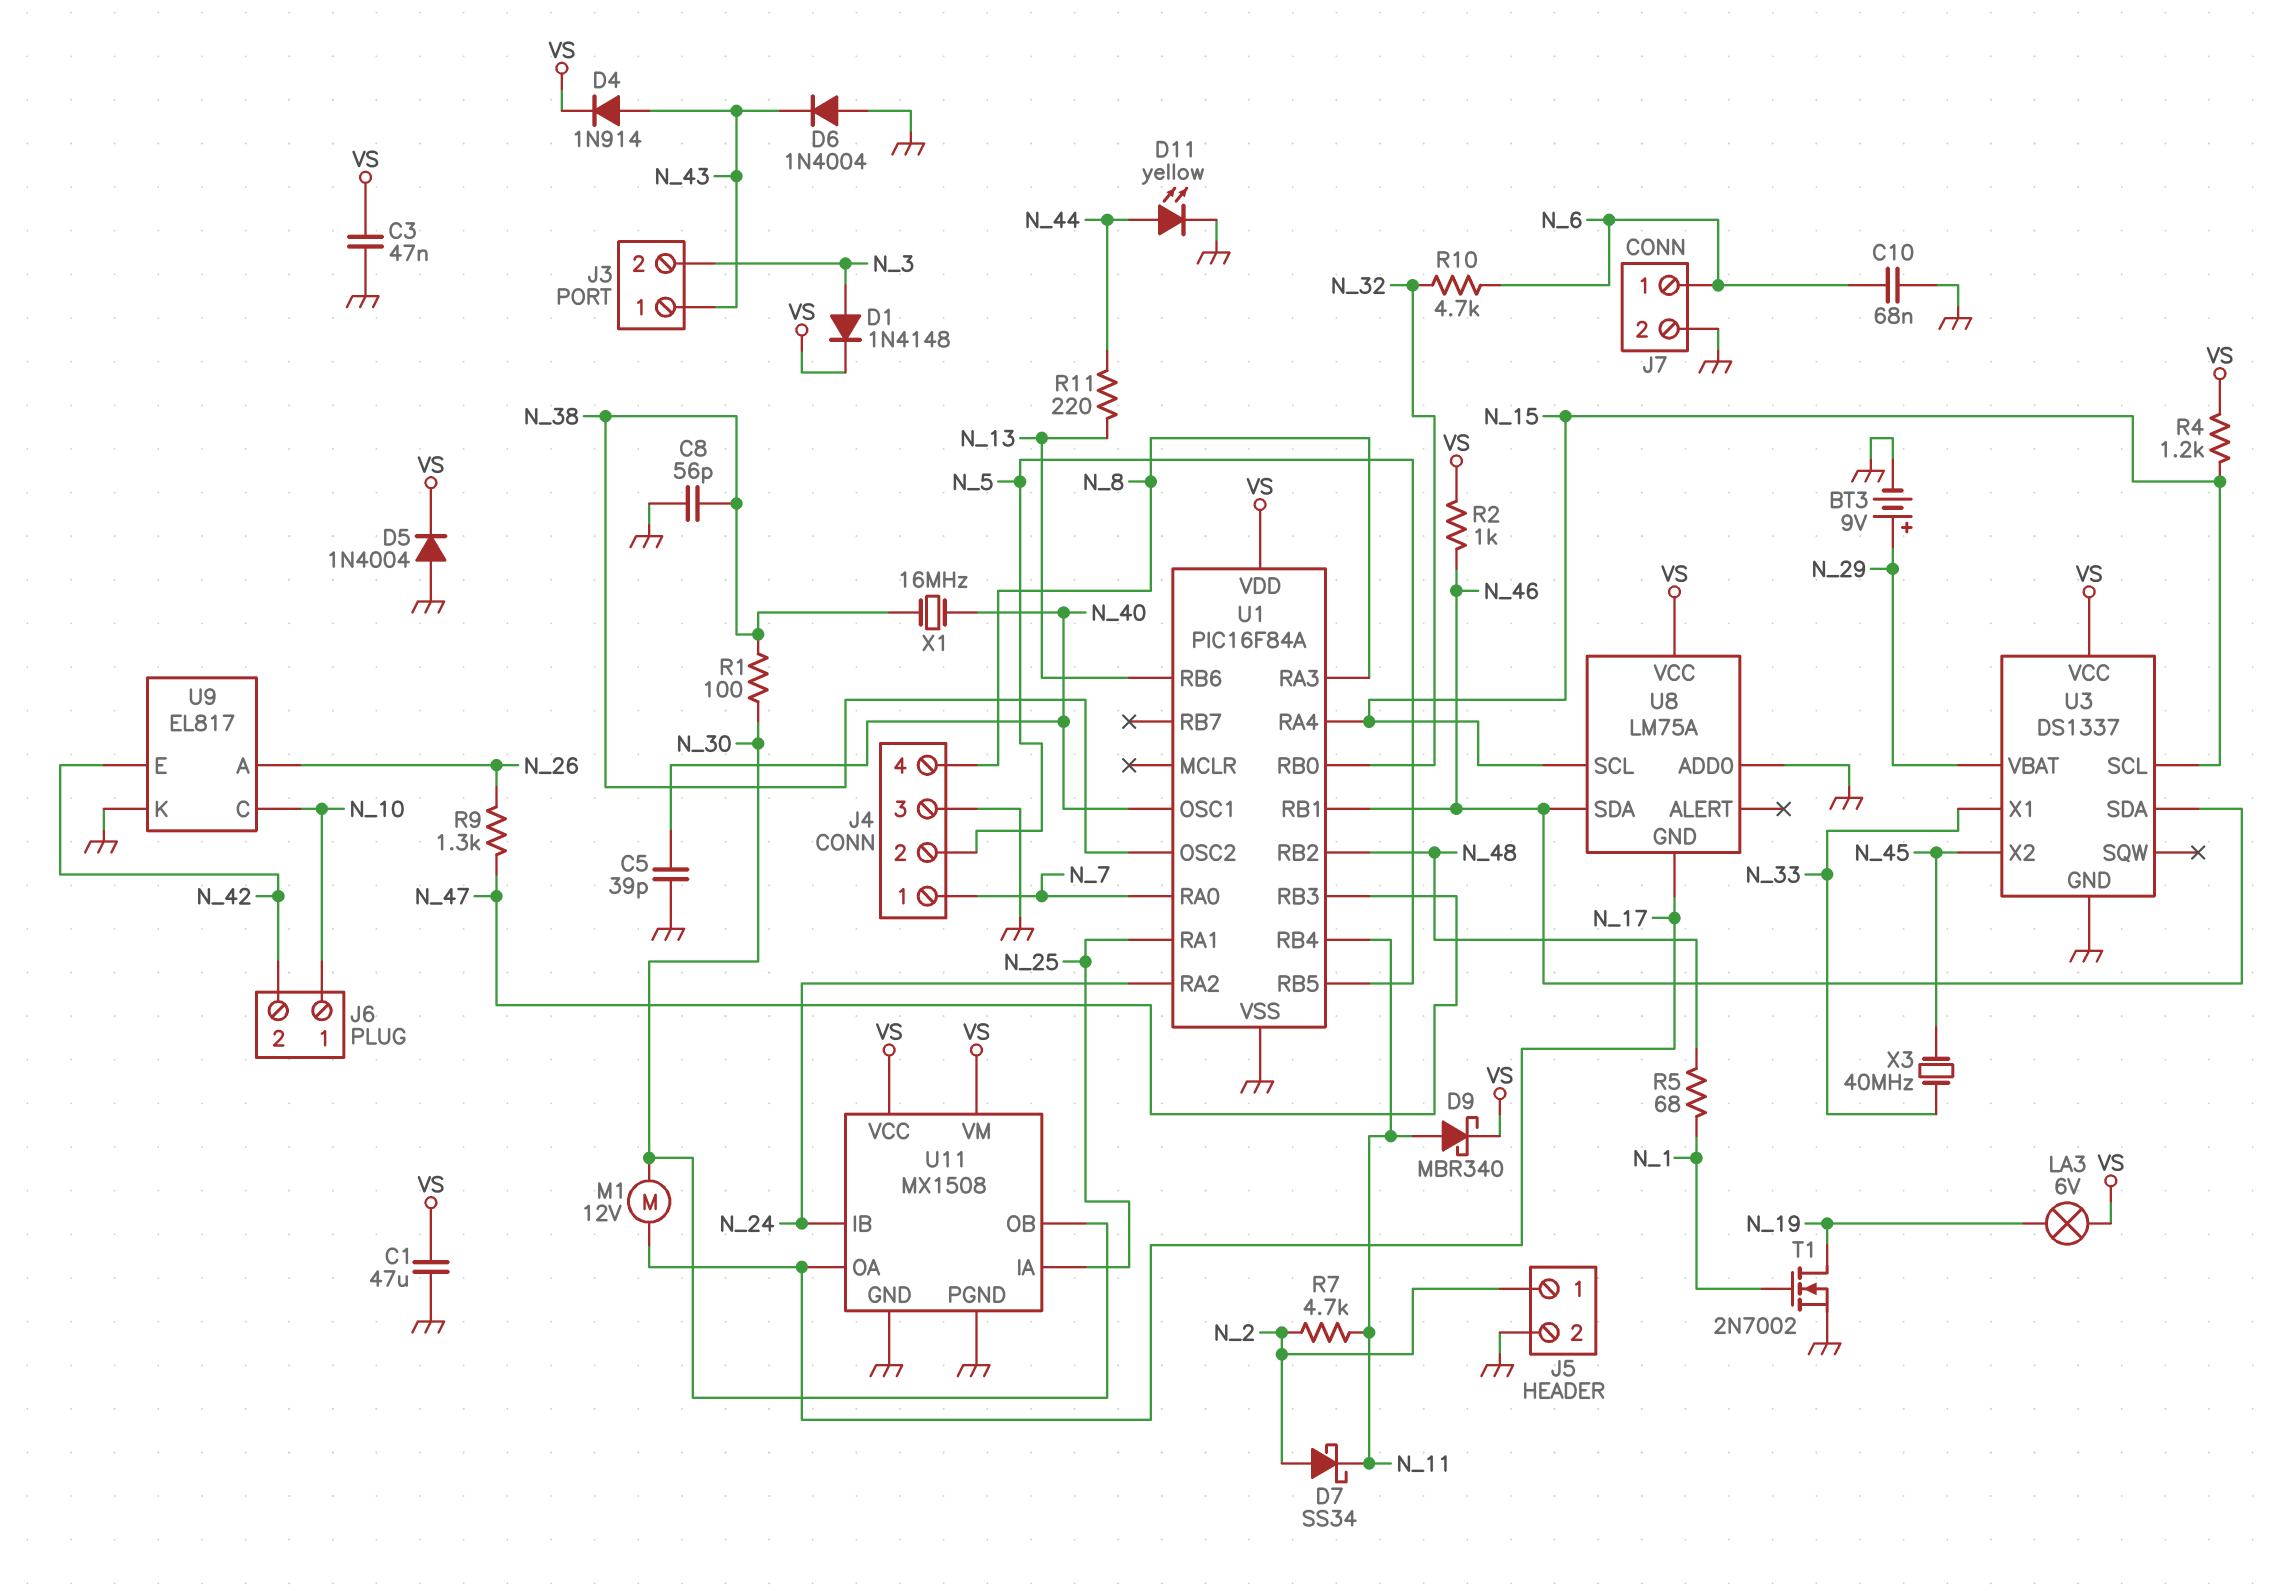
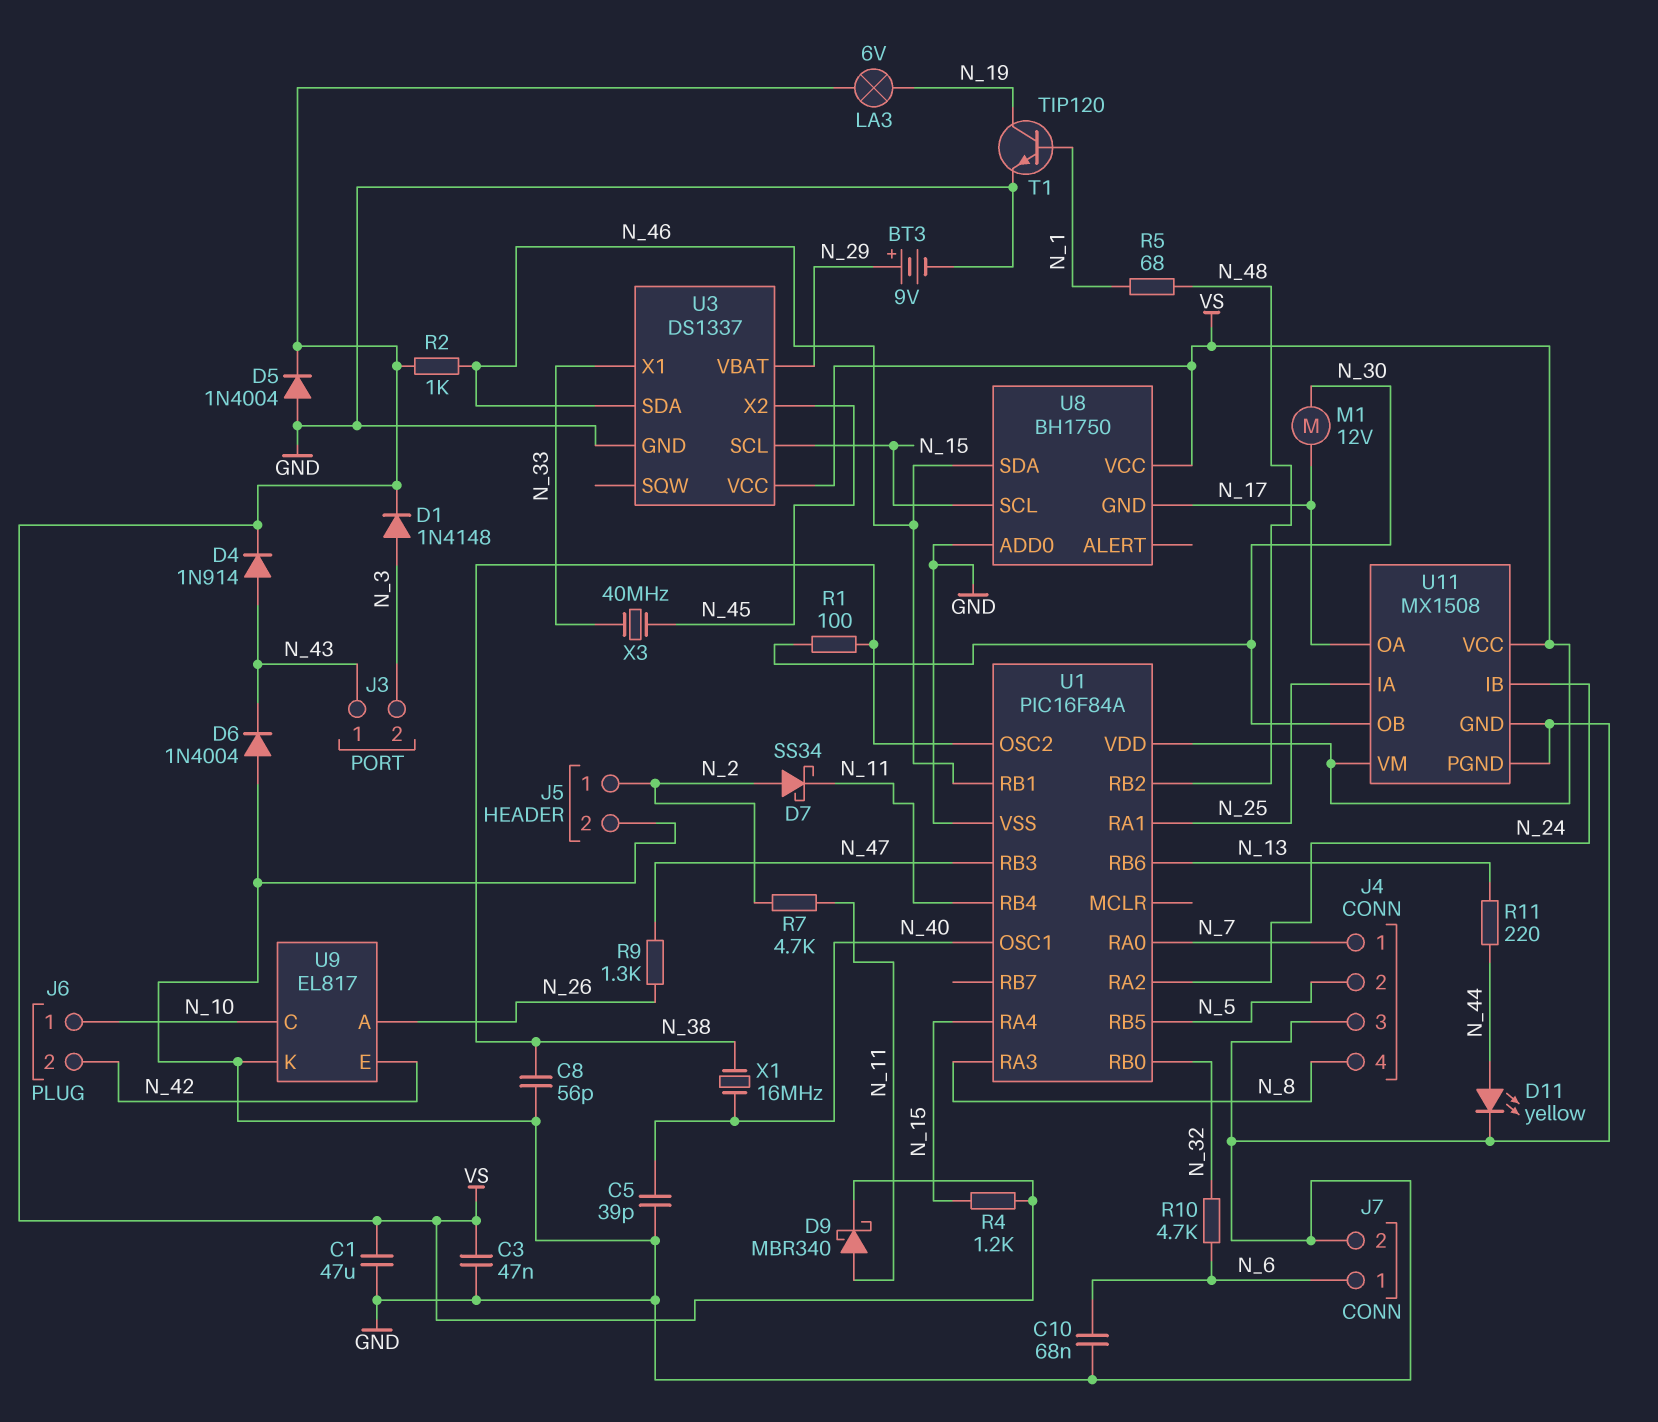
T1: NMOS 2N7002 (G N_1, D N_19, S GND) -> NPN TIP120 (B N_1, C N_19, E GND)
U8: LM75A -> BH1750

